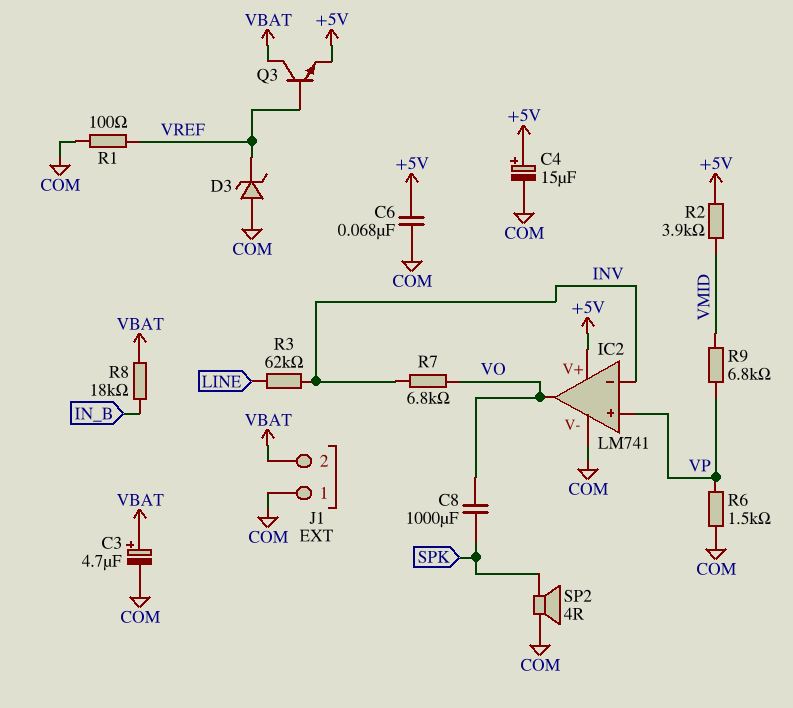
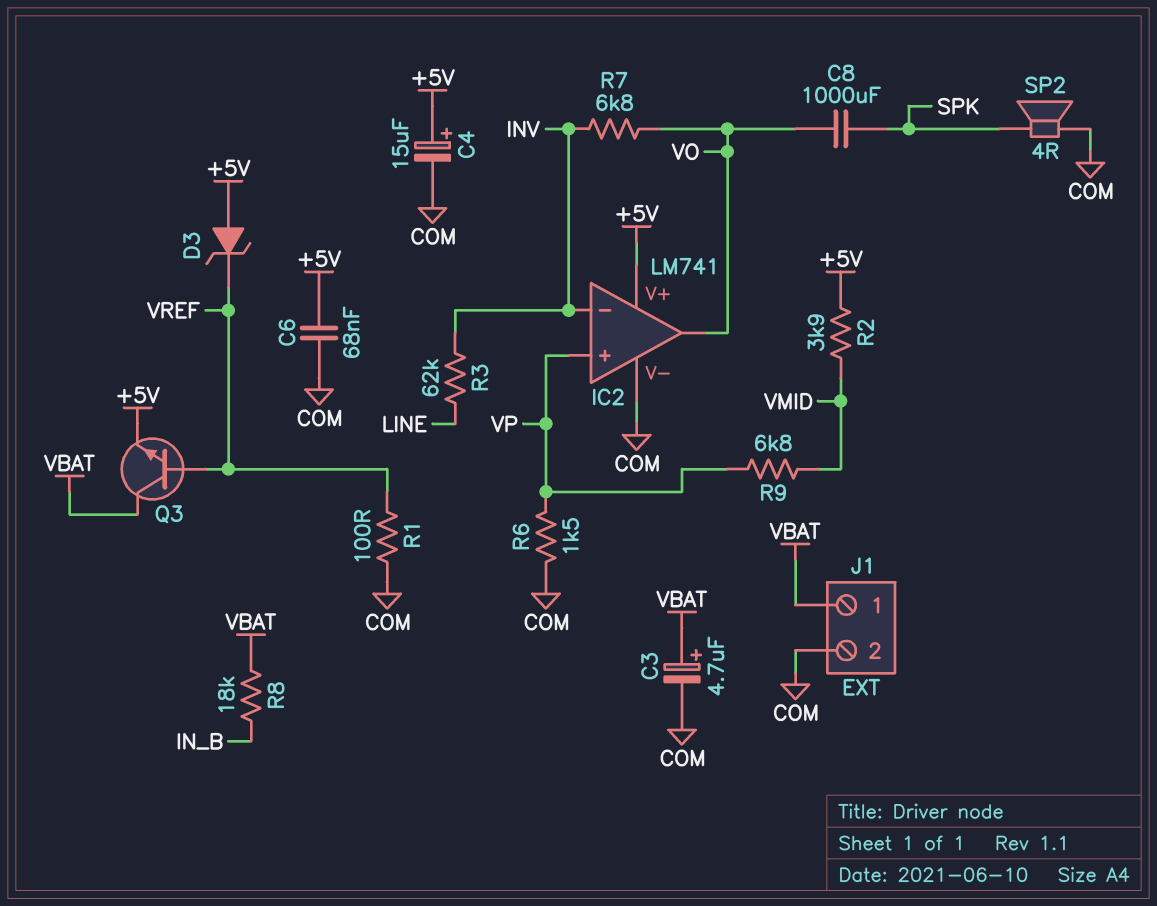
D3: zener (A COM, K VREF) -> zener (A +5V, K VREF)
J1 pin 1: COM -> VBAT
J1 pin 2: VBAT -> COM

